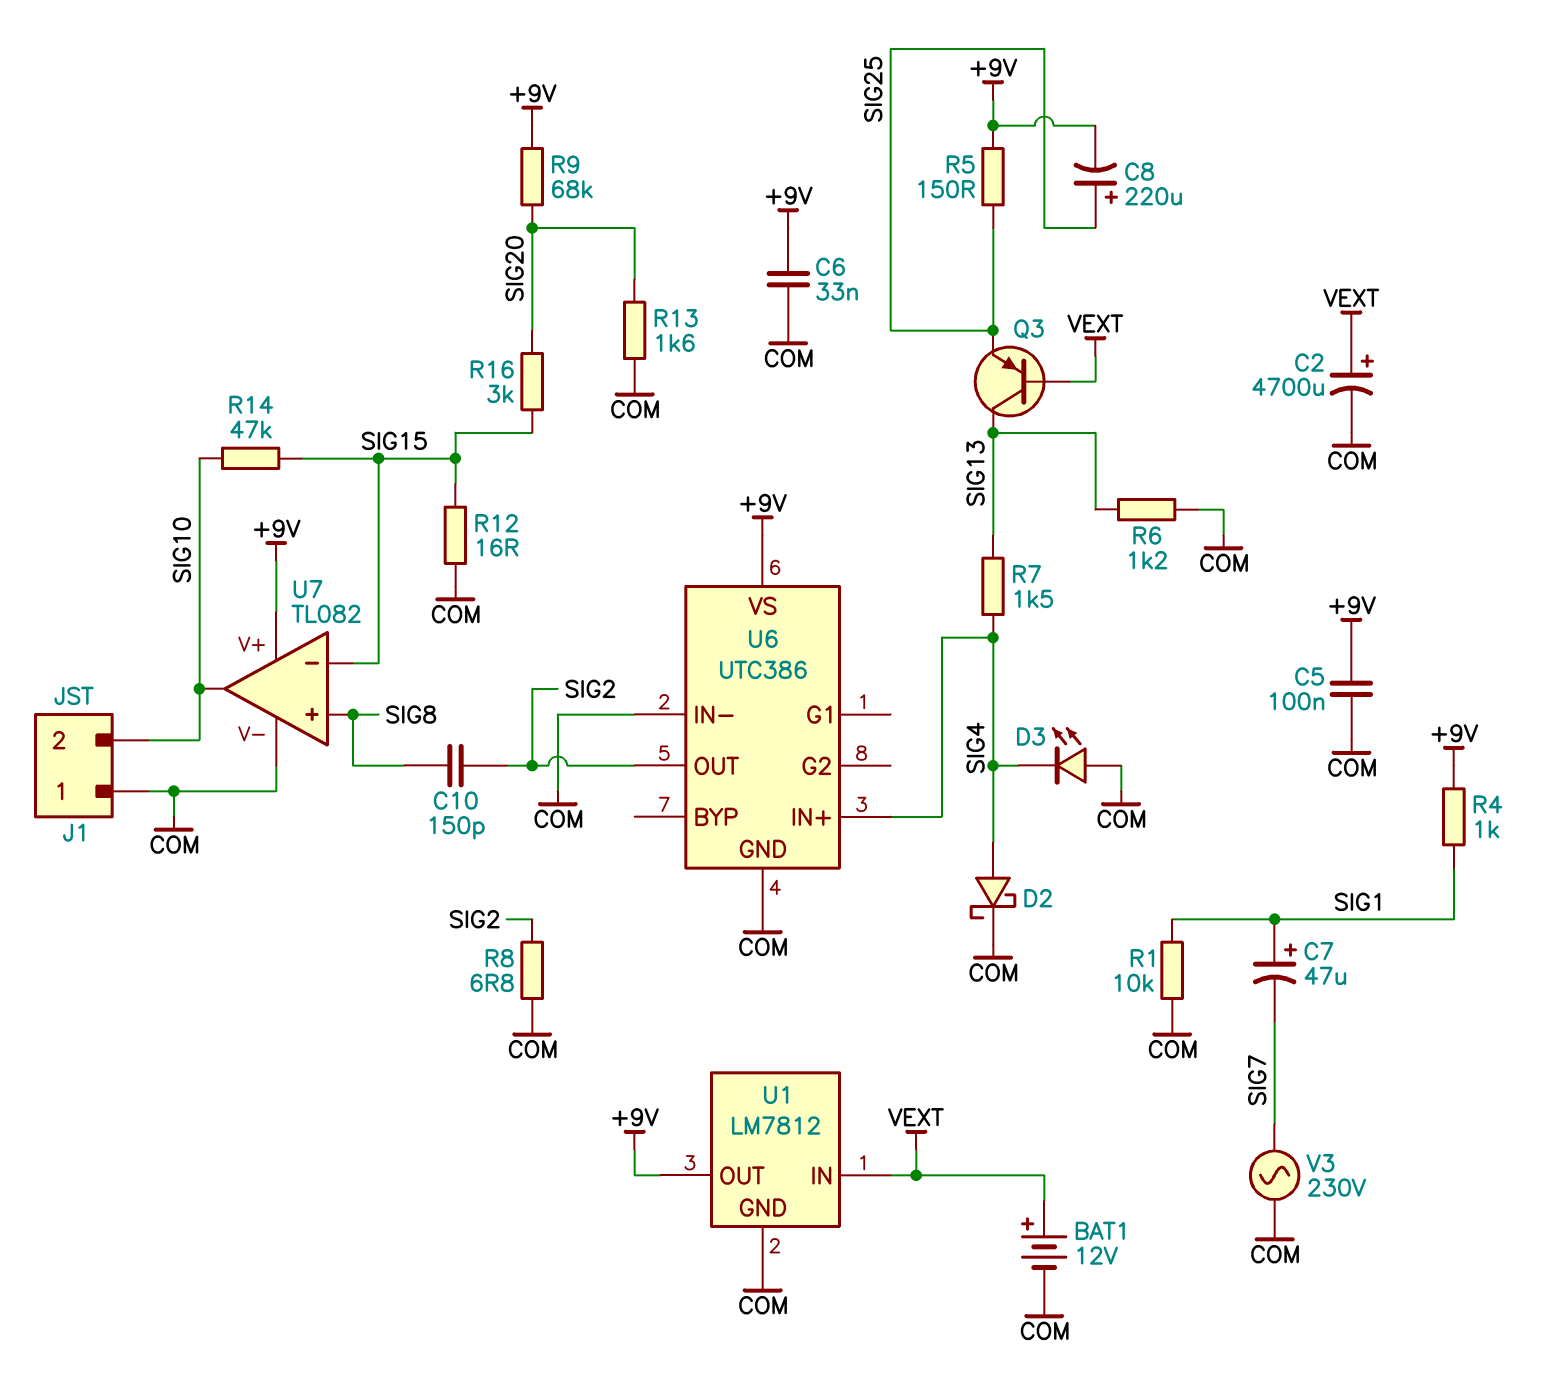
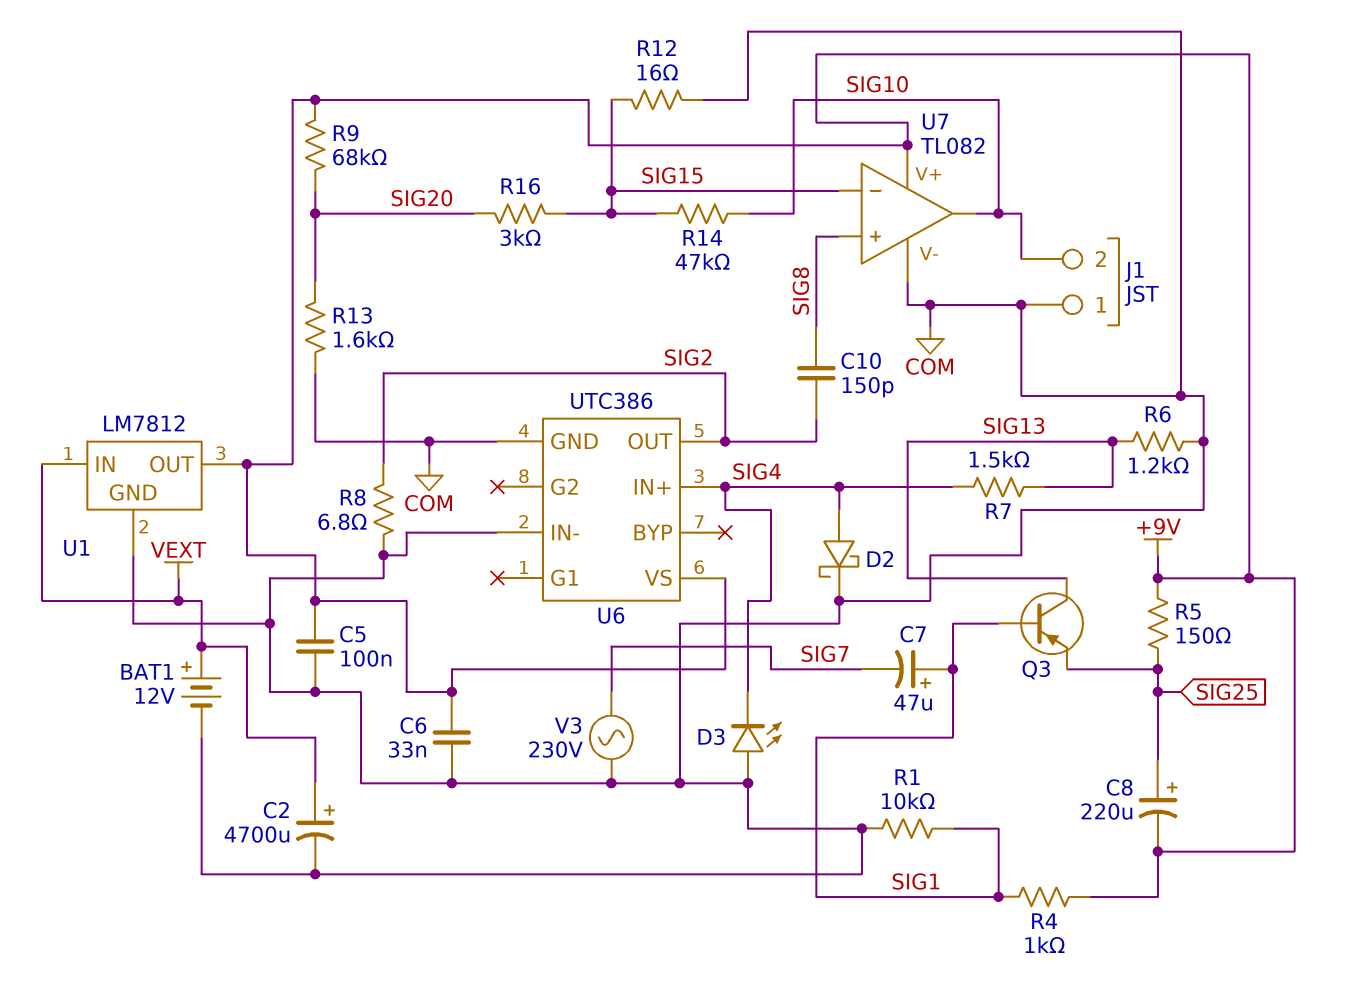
Q3: PNP (B VEXT, C SIG13, E SIG25) -> PNP (B SIG1, C SIG13, E SIG25)

